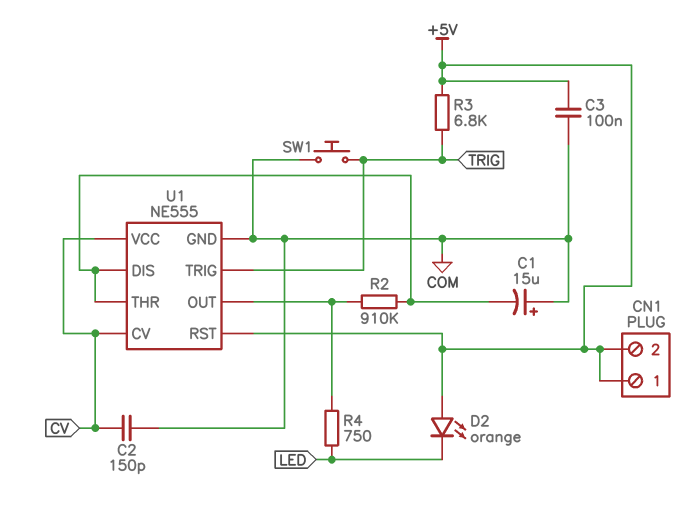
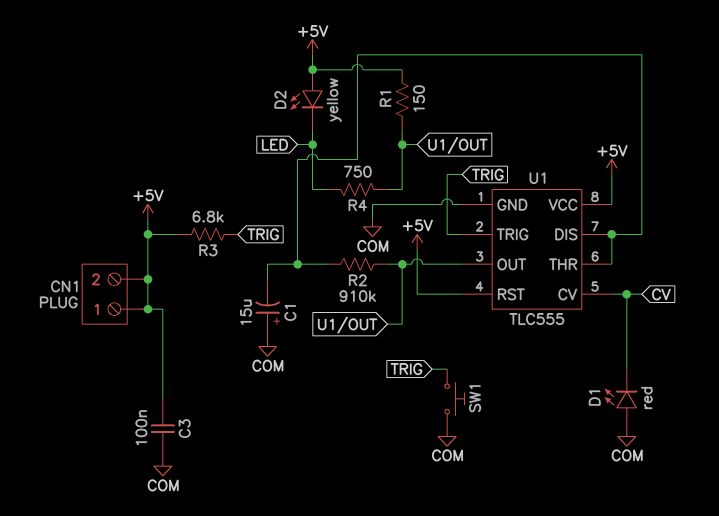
C2: 150pF (COM, CV) -> none
D1: none -> LED red (A COM, K CV)
D2: LED orange (A +5V, K LED) -> LED yellow (A +5V, K LED)
R1: none -> 150 (+5V, U1/OUT)
U1: NE555 -> TLC555
U1 pin VCC: CV -> +5V

